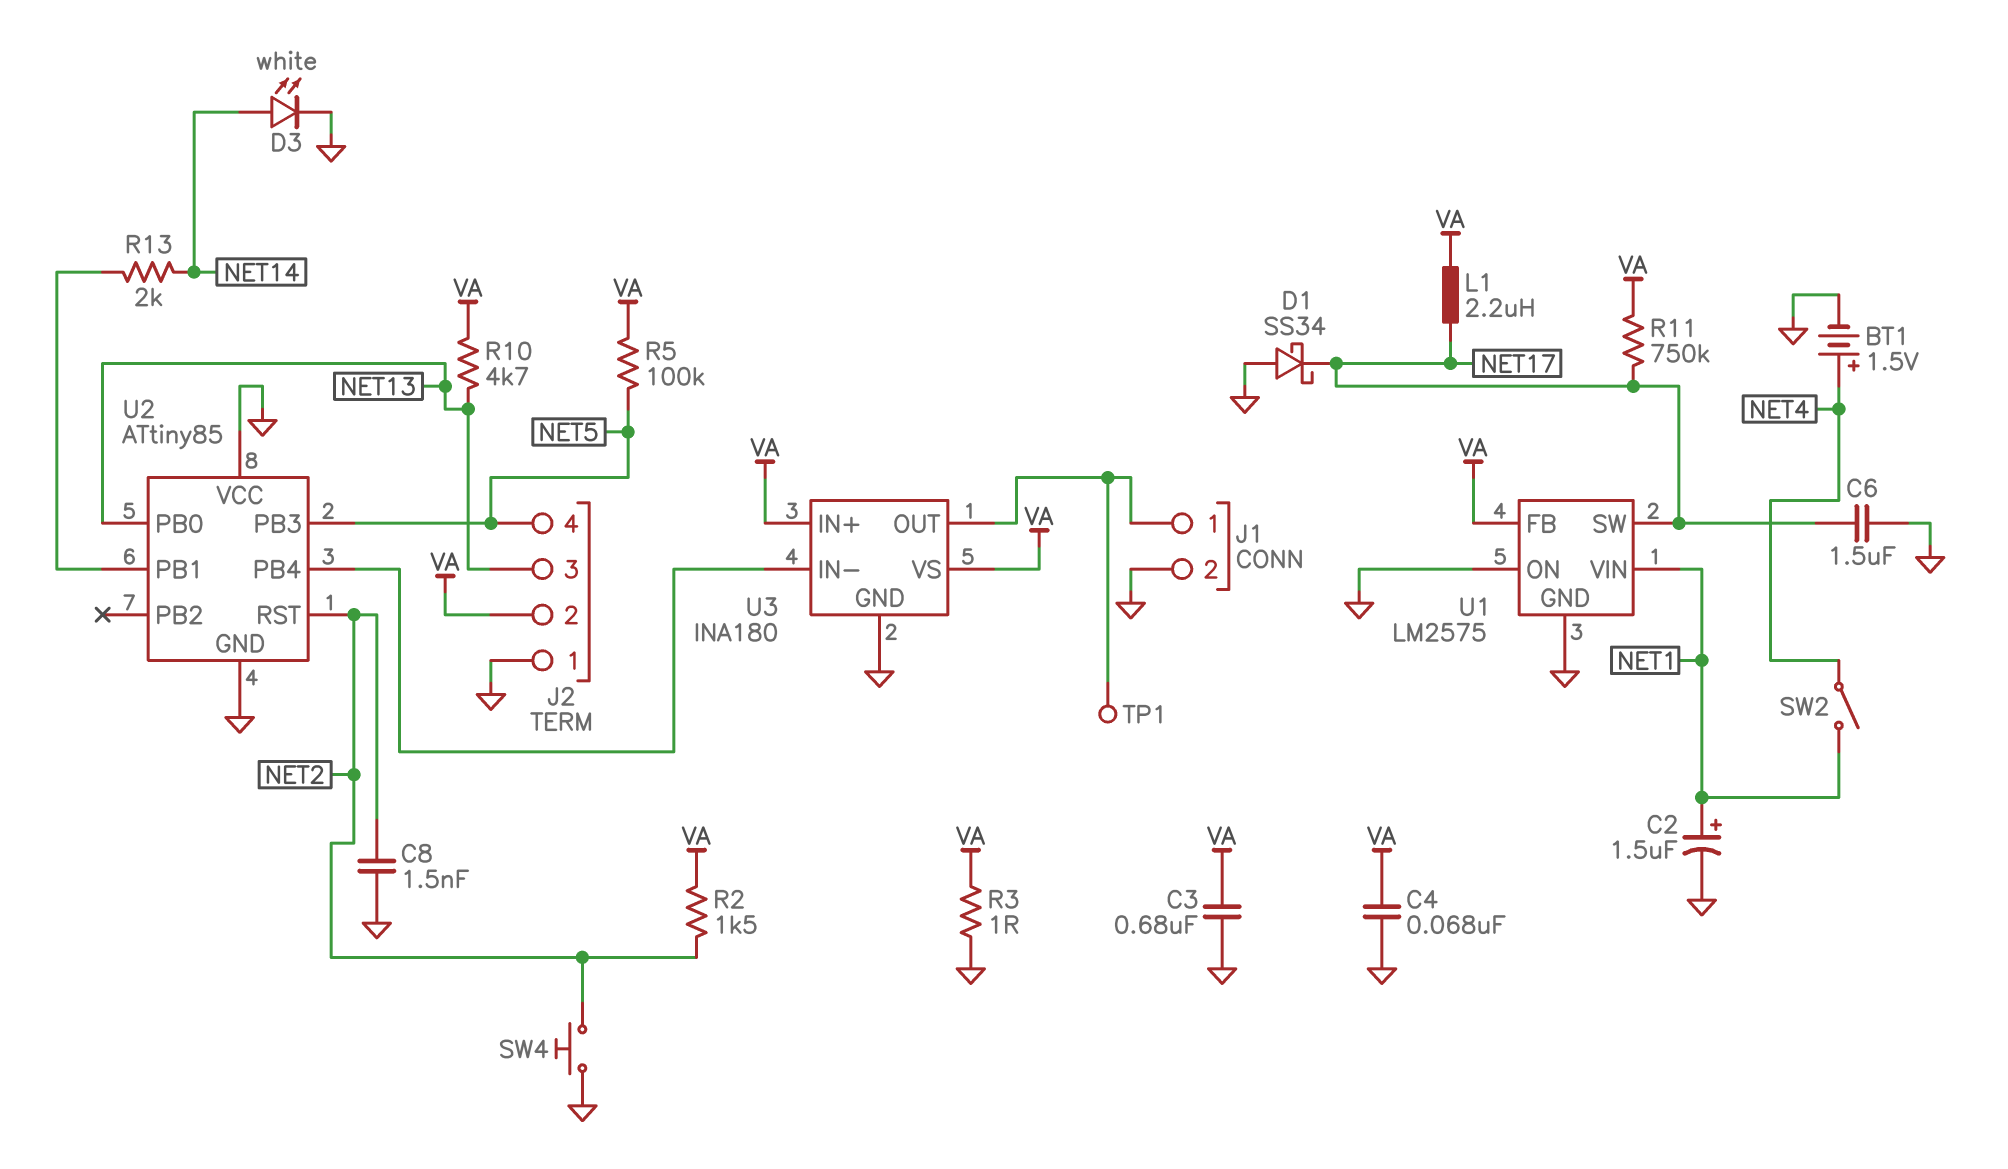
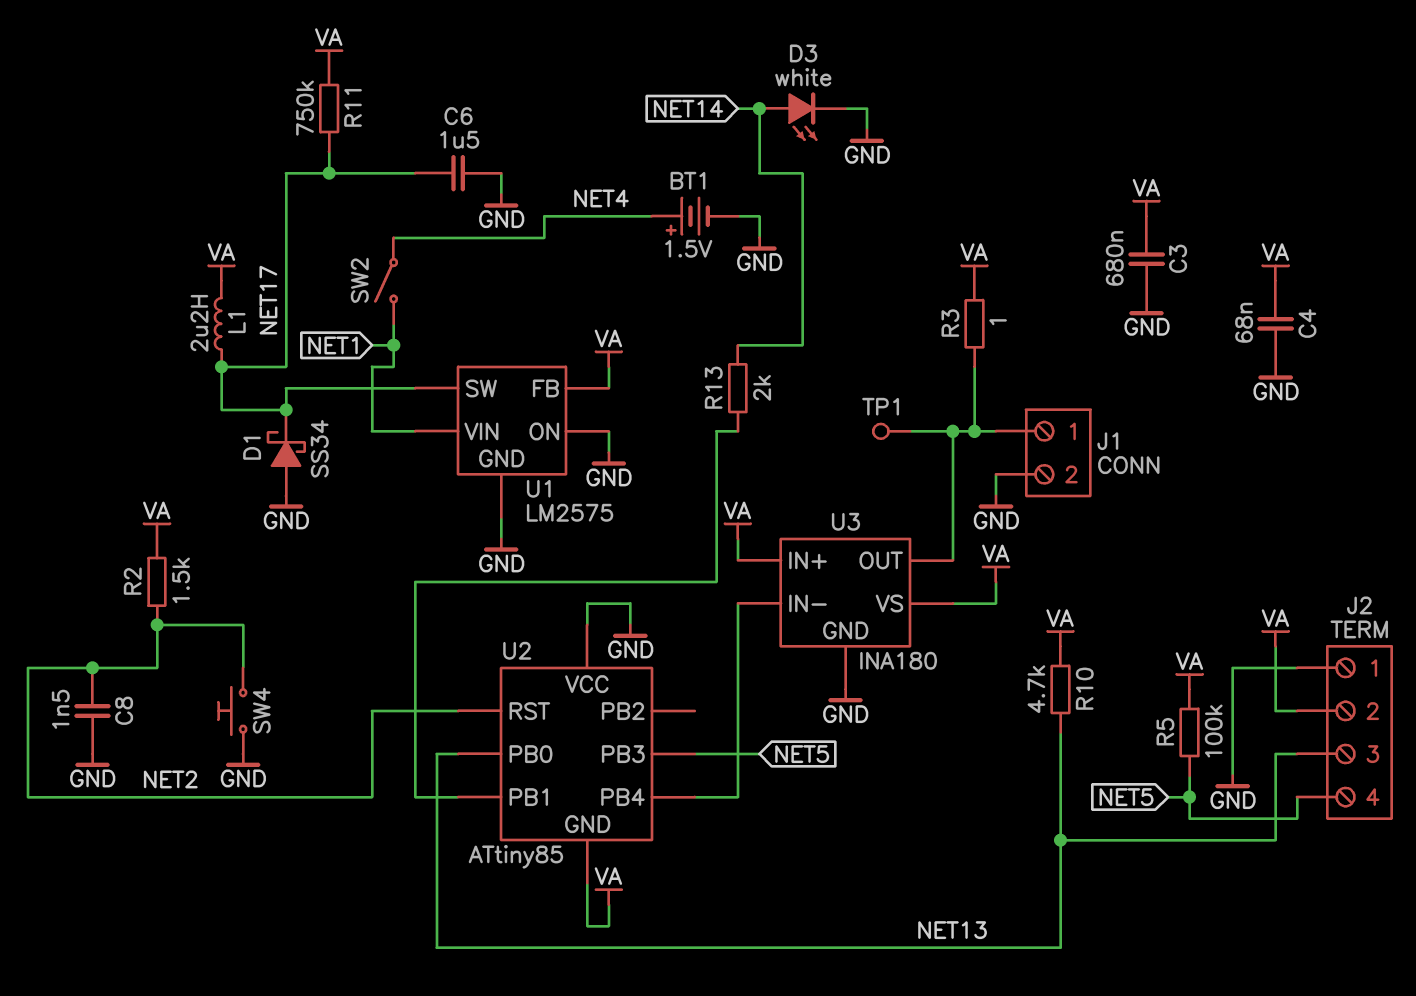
C2: 1.5uF (plus NET1, minus GND) -> none
R3: 1 (GND, VA) -> 1 (J1/1, VA)
U2 pin GND: GND -> VA

